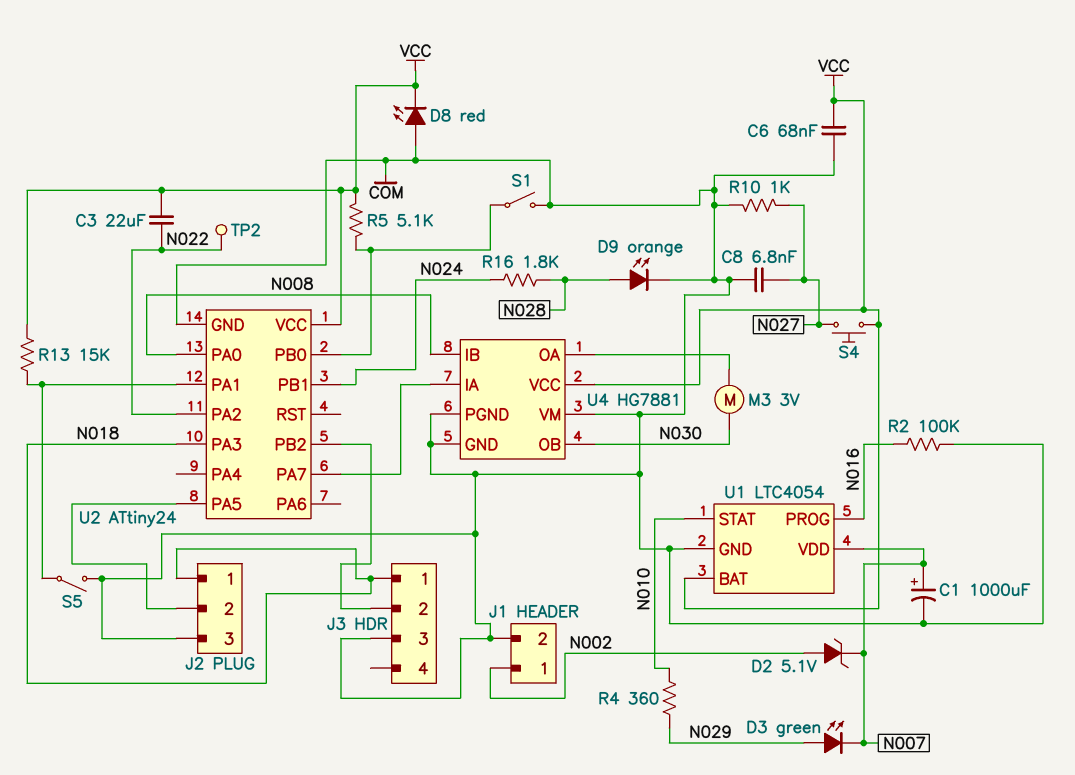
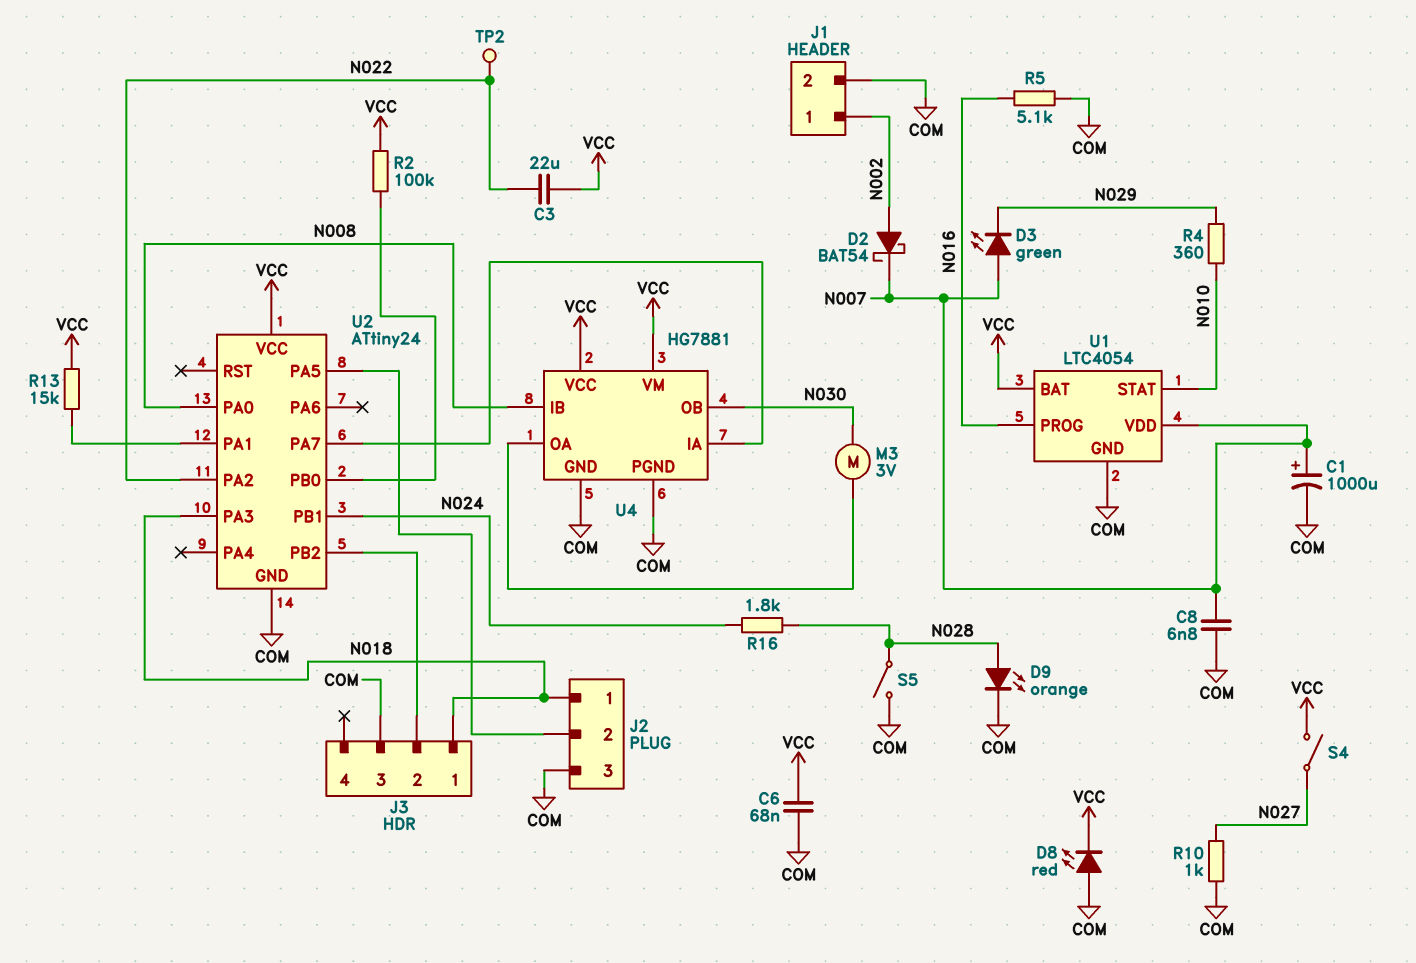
C8: 6.8nF (COM, N027) -> 6.8nF (COM, N007)
D2: zener 5.1V (A N002, K N007) -> schottky BAT54 (A N002, K N007)
D3: LED green (A N029, K N007) -> LED green (A N007, K N029)
R2: 100k (COM, N016) -> 100k (U2/PB0, VCC)
R5: 5.1k (U2/PB0, VCC) -> 5.1k (COM, N016)
S1: switch (COM, U2/PB0) -> none
S4: button (N027, VCC) -> switch (N027, VCC)
S5: switch (COM, U2/PA1) -> switch (COM, N028)
U4 pin VM: COM -> VCC

